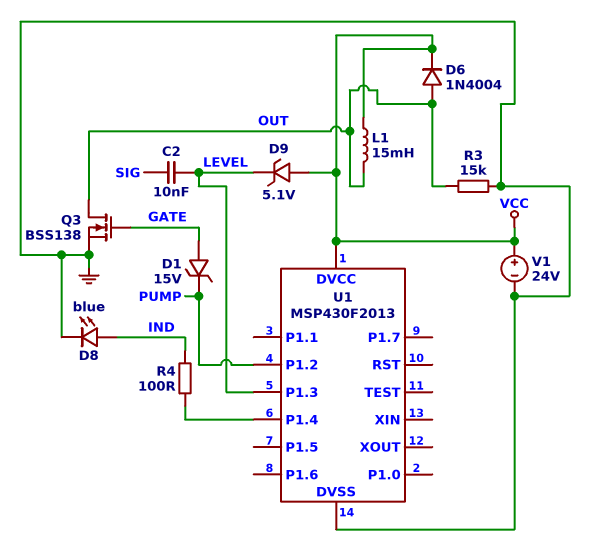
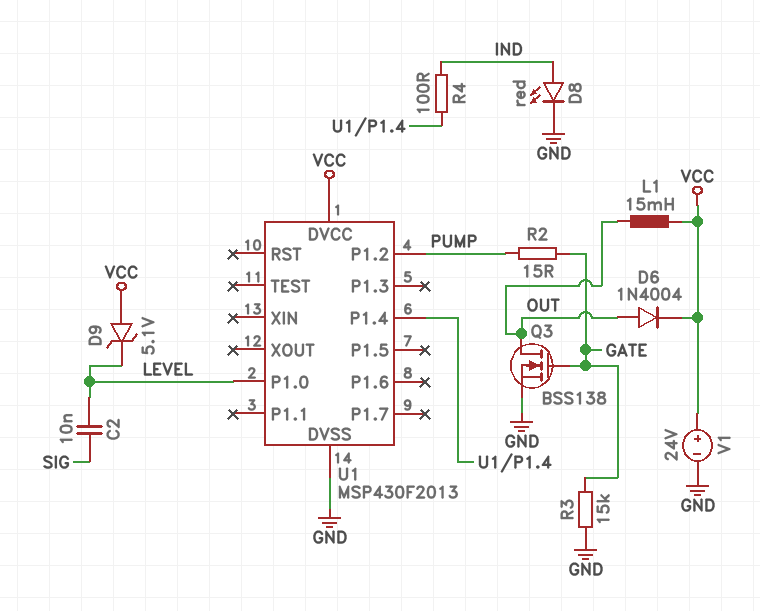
D1: zener 15V (A GATE, K PUMP) -> none
D8: LED blue (A IND, K GND) -> LED red (A IND, K GND)
R2: none -> 15 (GATE, PUMP)
R3: 15k (GND, OUT) -> 15k (GATE, GND)
U1 pin P1.0: none -> LEVEL
U1 pin P1.3: LEVEL -> none

